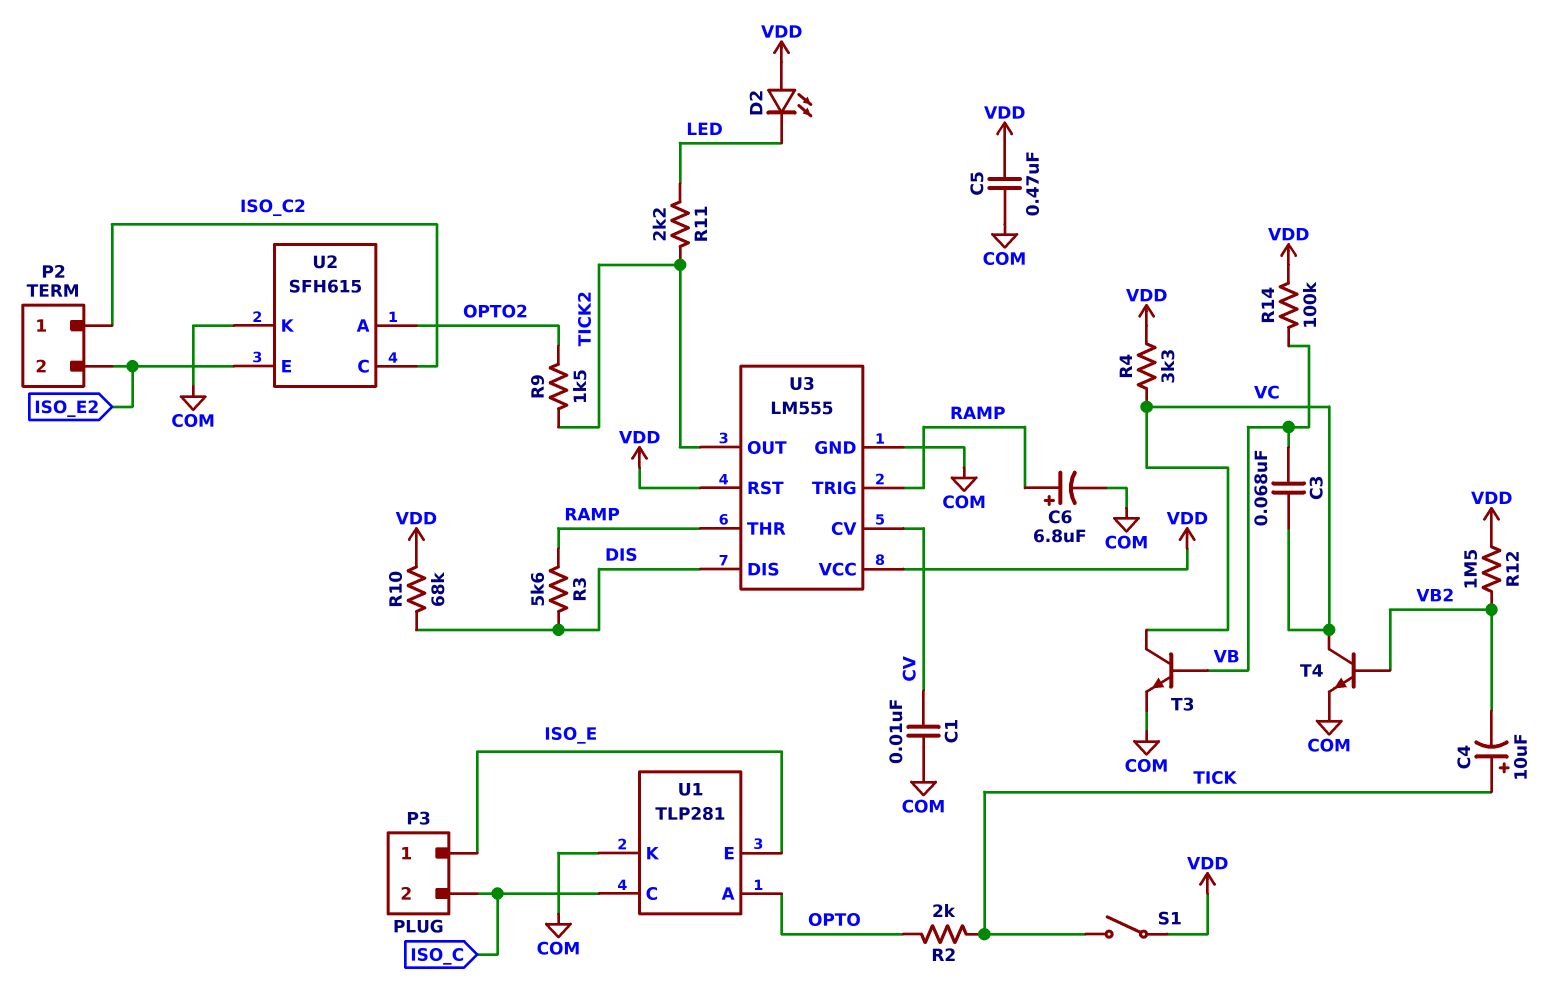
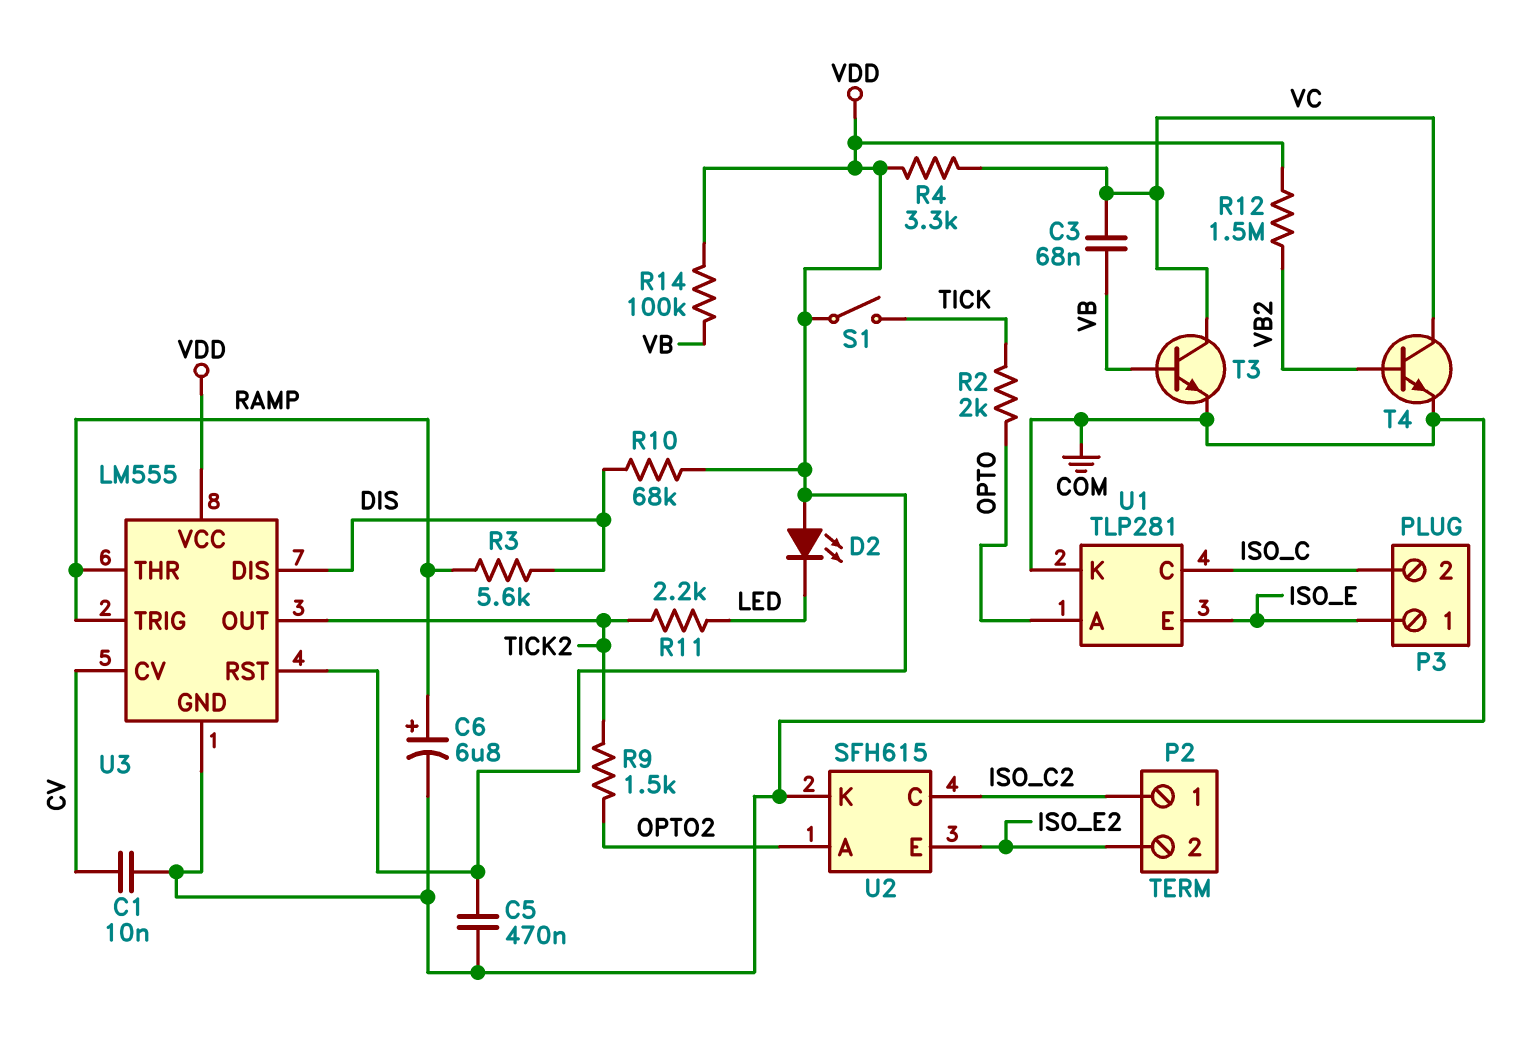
C4: 10uF (plus TICK, minus VB2) -> none

